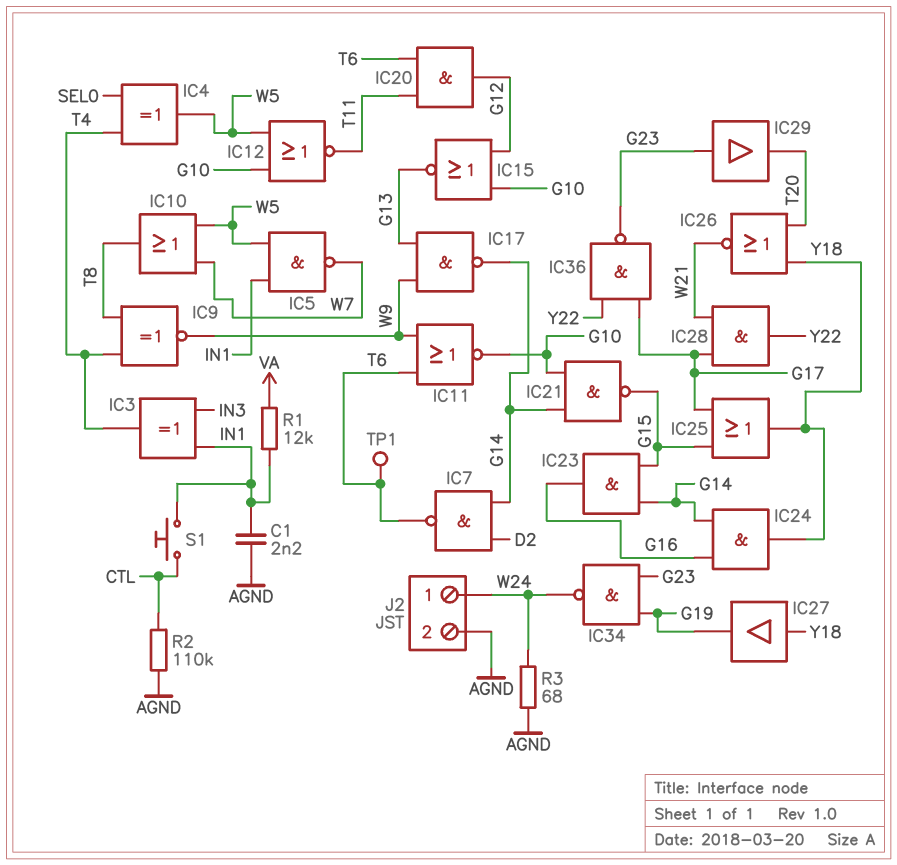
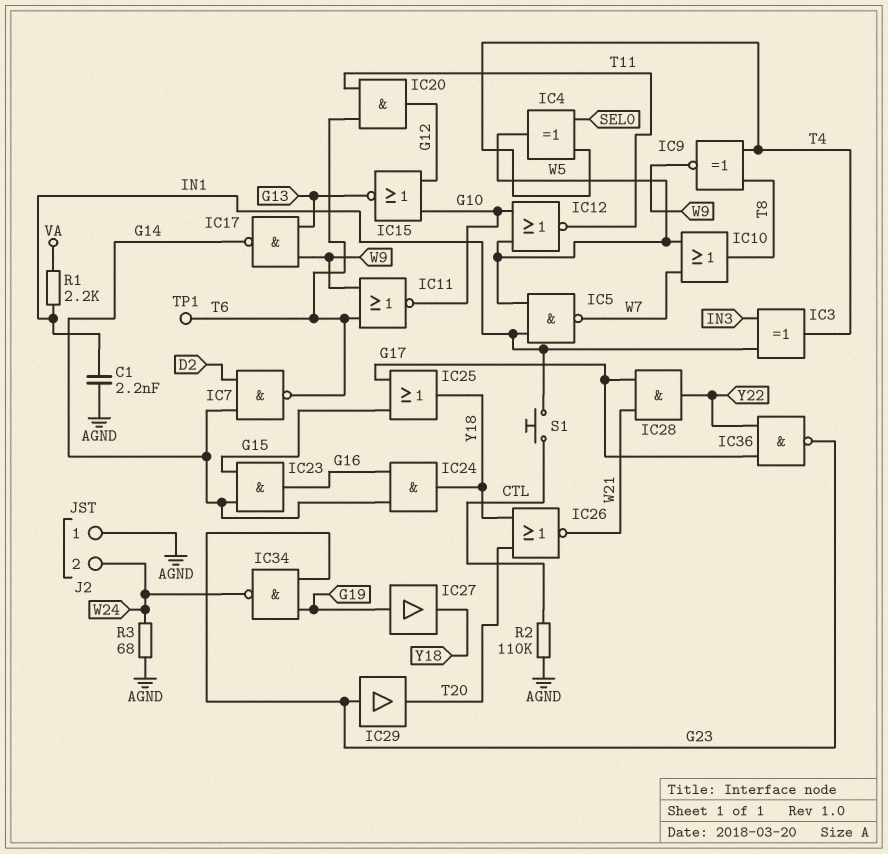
IC21: NAND (in G10, in G14, out G15) -> none
IC27: buffer (in Y18, out G19) -> buffer (in G19, out Y18)
J2 pin 1: W24 -> AGND
J2 pin 2: AGND -> W24
R1: 12k (IN1, VA) -> 2.2k (IN1, VA)

